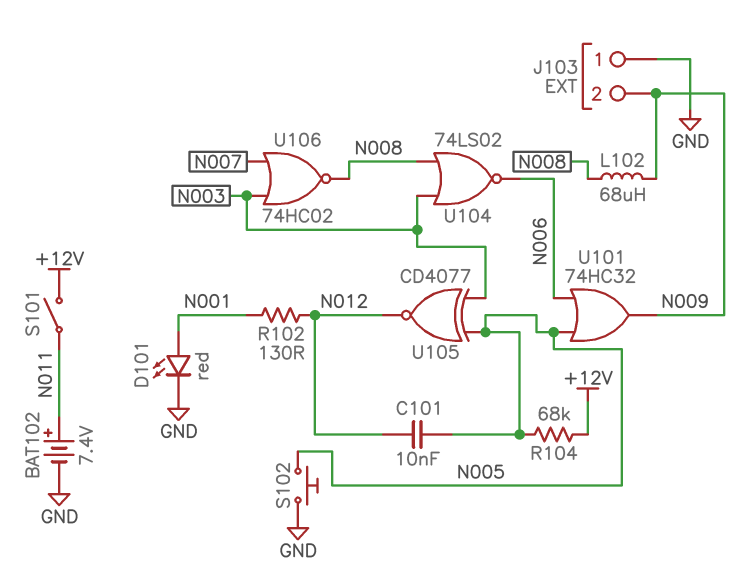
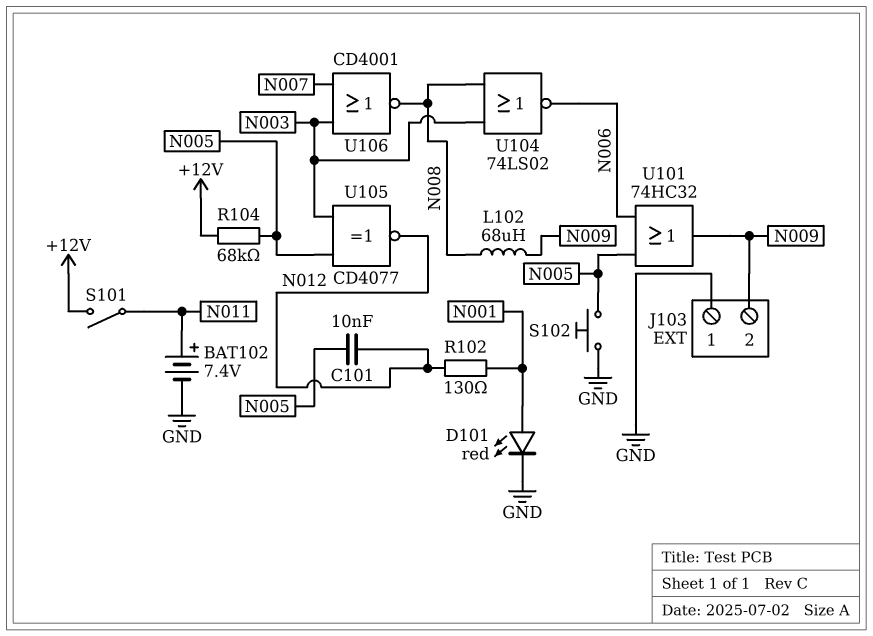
U106: NOR 74HC02 (in N003, in N007, out N008) -> NOR CD4001 (in N003, in N007, out N008)

